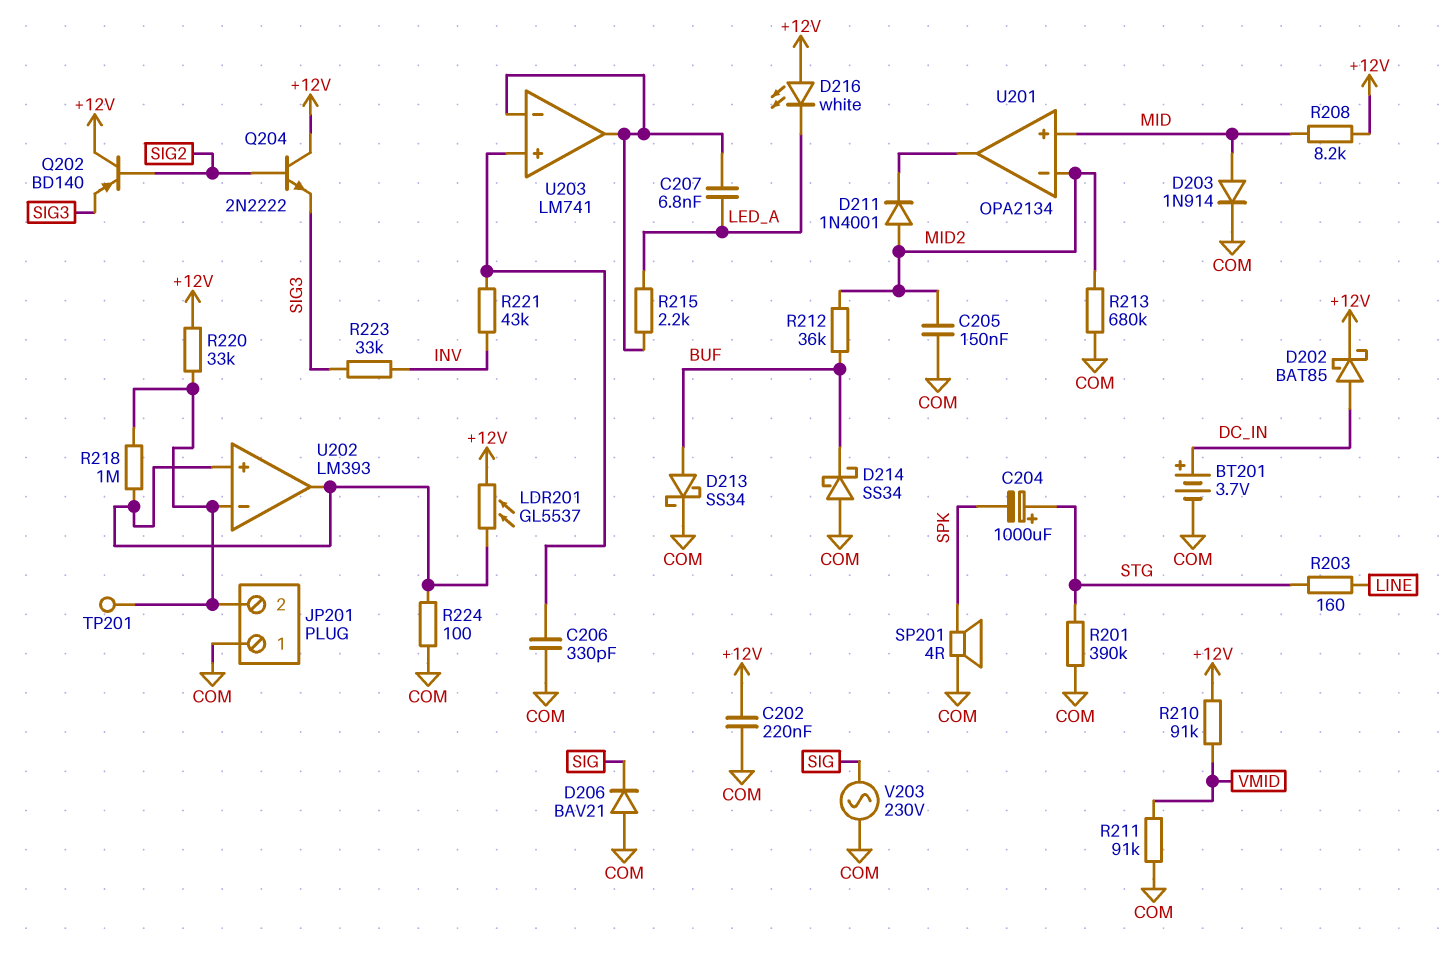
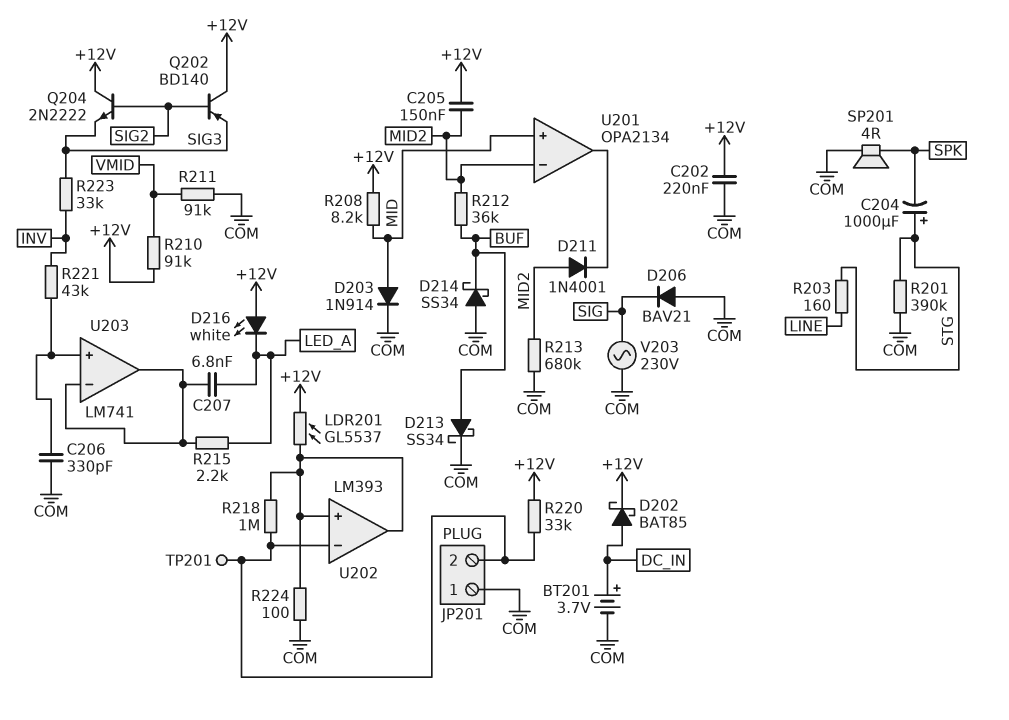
C205: 150nF (COM, MID2) -> 150nF (+12V, MID2)

